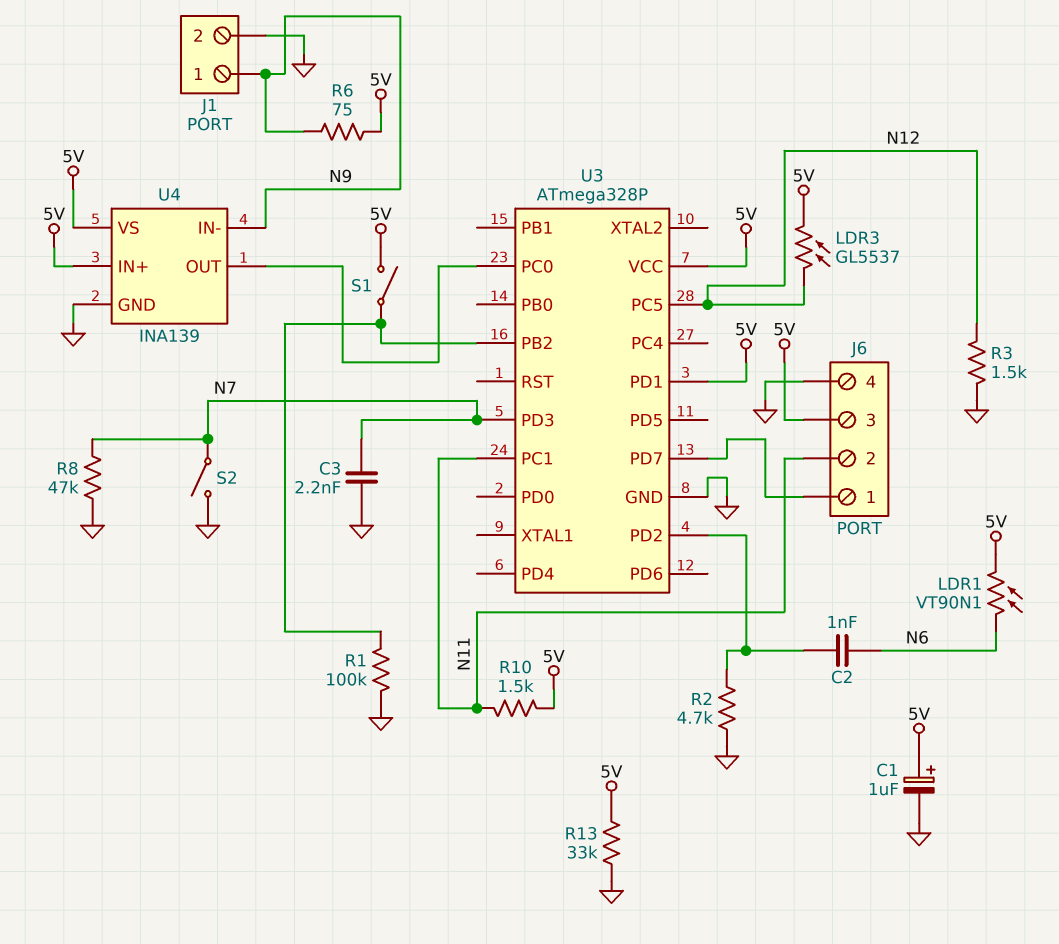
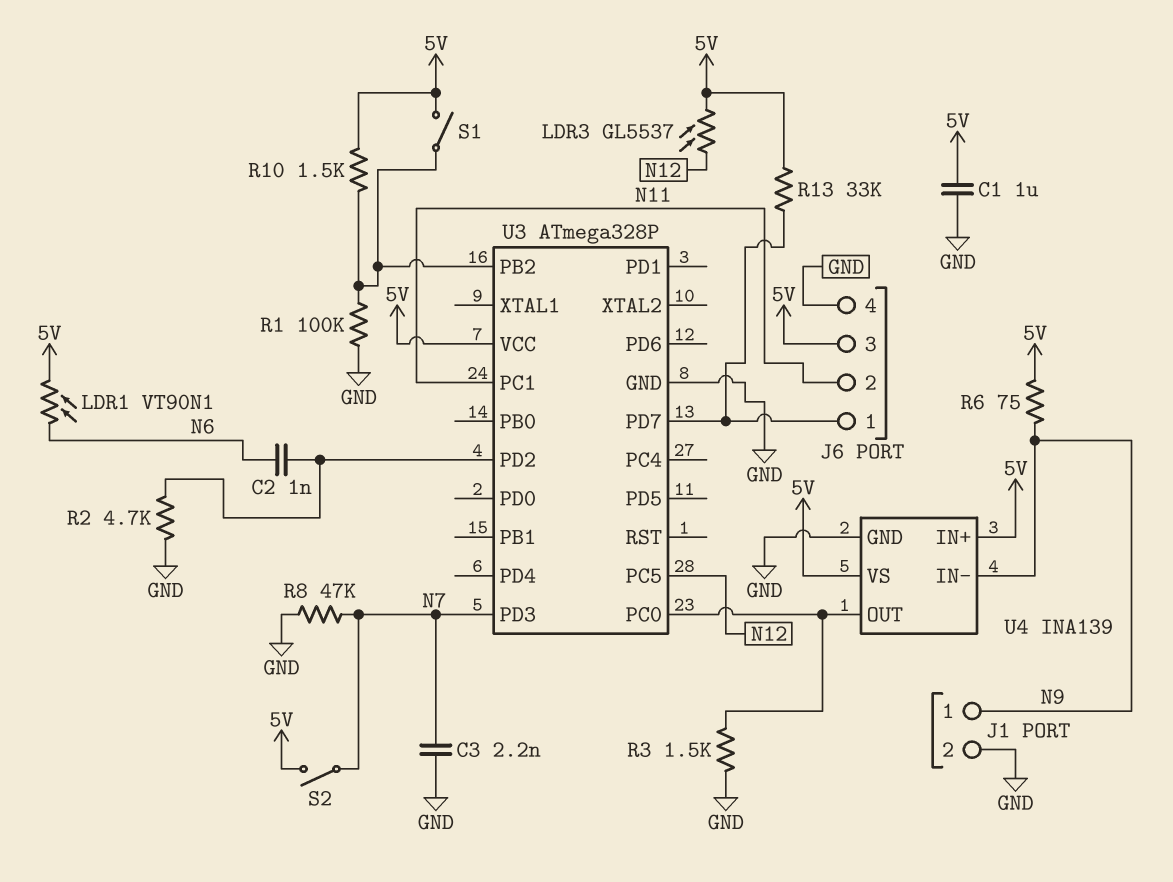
C1: 1uF (plus 5V, minus GND) -> 1uF (5V, GND)
R3: 1.5k (GND, N12) -> 1.5k (GND, U3/PC0)
R10: 1.5k (5V, N11) -> 1.5k (5V, U3/PB2)
R13: 33k (5V, GND) -> 33k (5V, J6/1)
S2: switch (GND, N7) -> switch (5V, N7)
U3 pin PD1: 5V -> none

